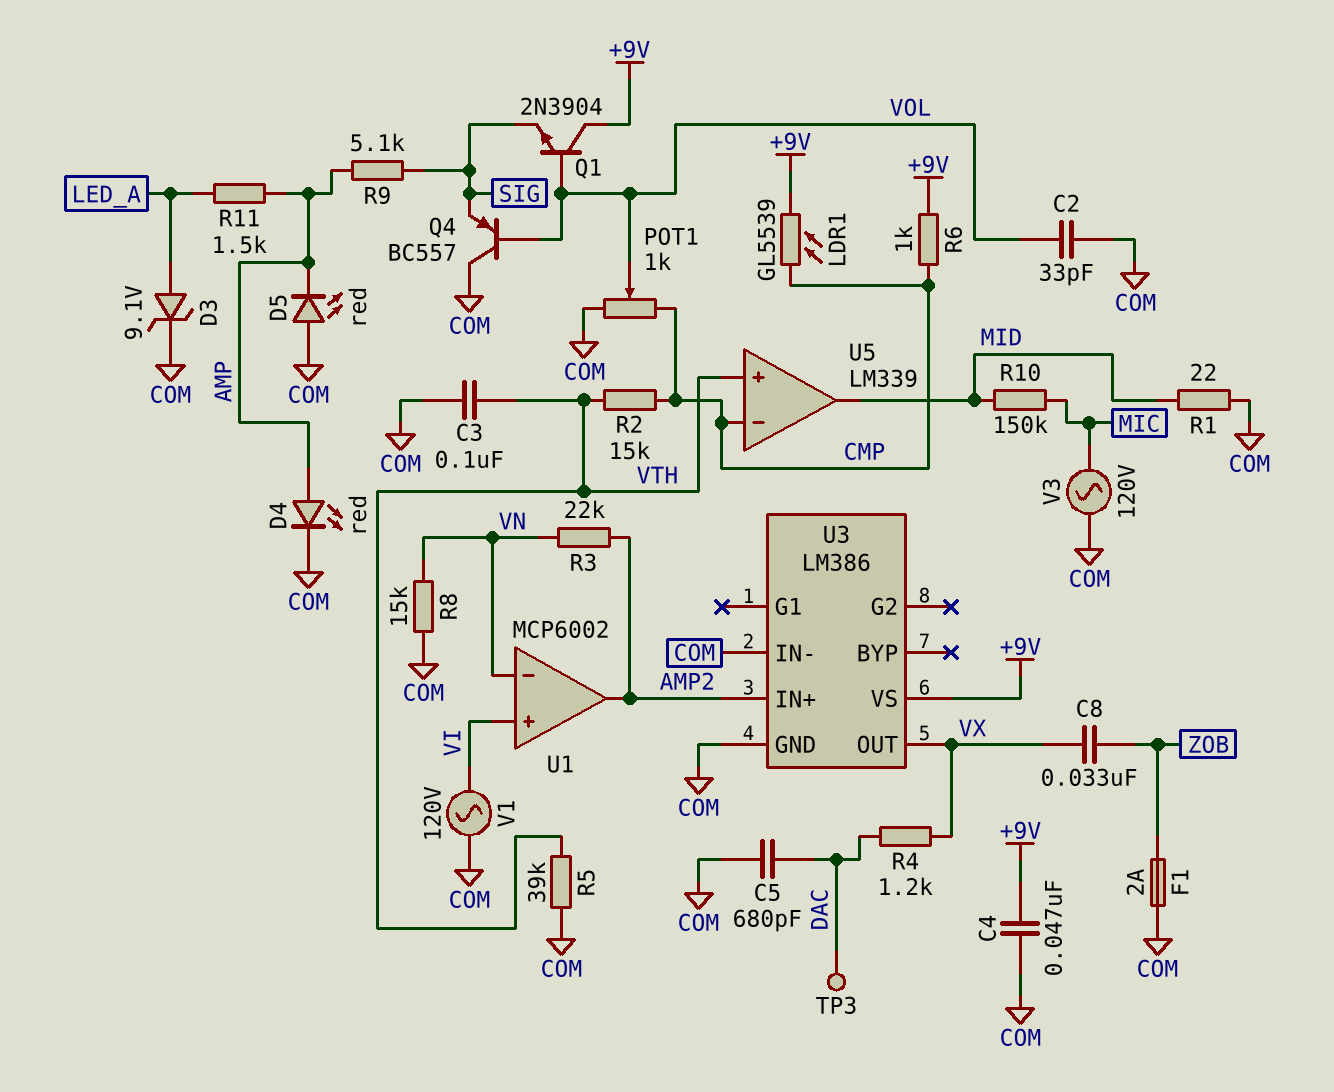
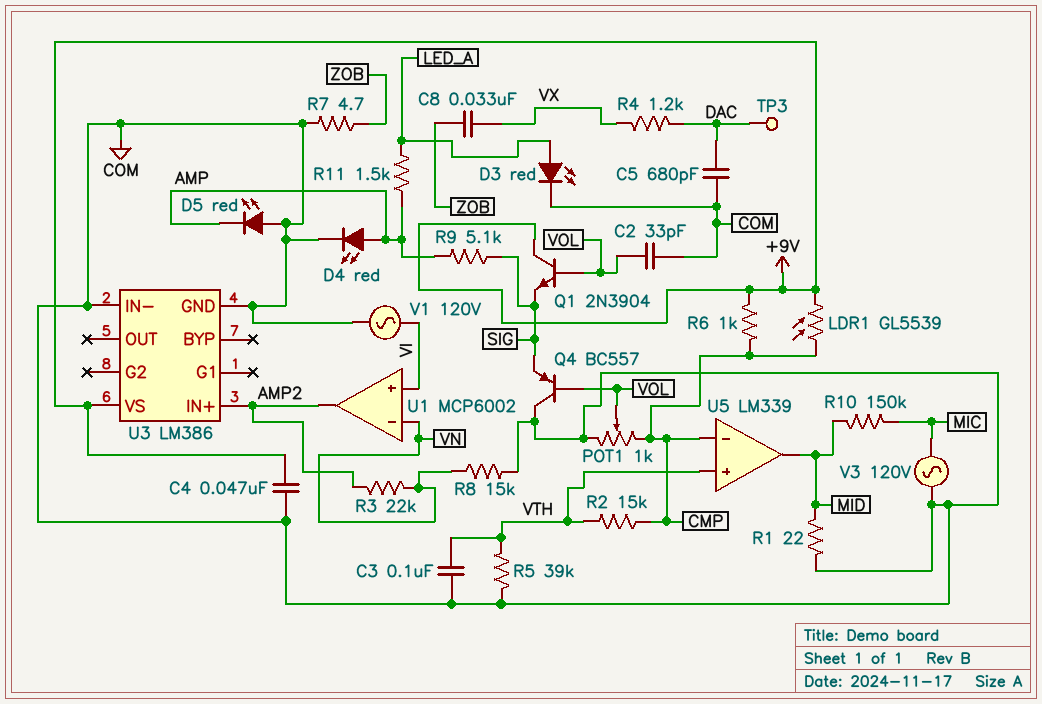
D3: zener 9.1V (A LED_A, K COM) -> LED red (A LED_A, K COM)
F1: 2A (COM, ZOB) -> none
R7: none -> 4.7 (COM, ZOB)
U3 pin OUT: VX -> none

